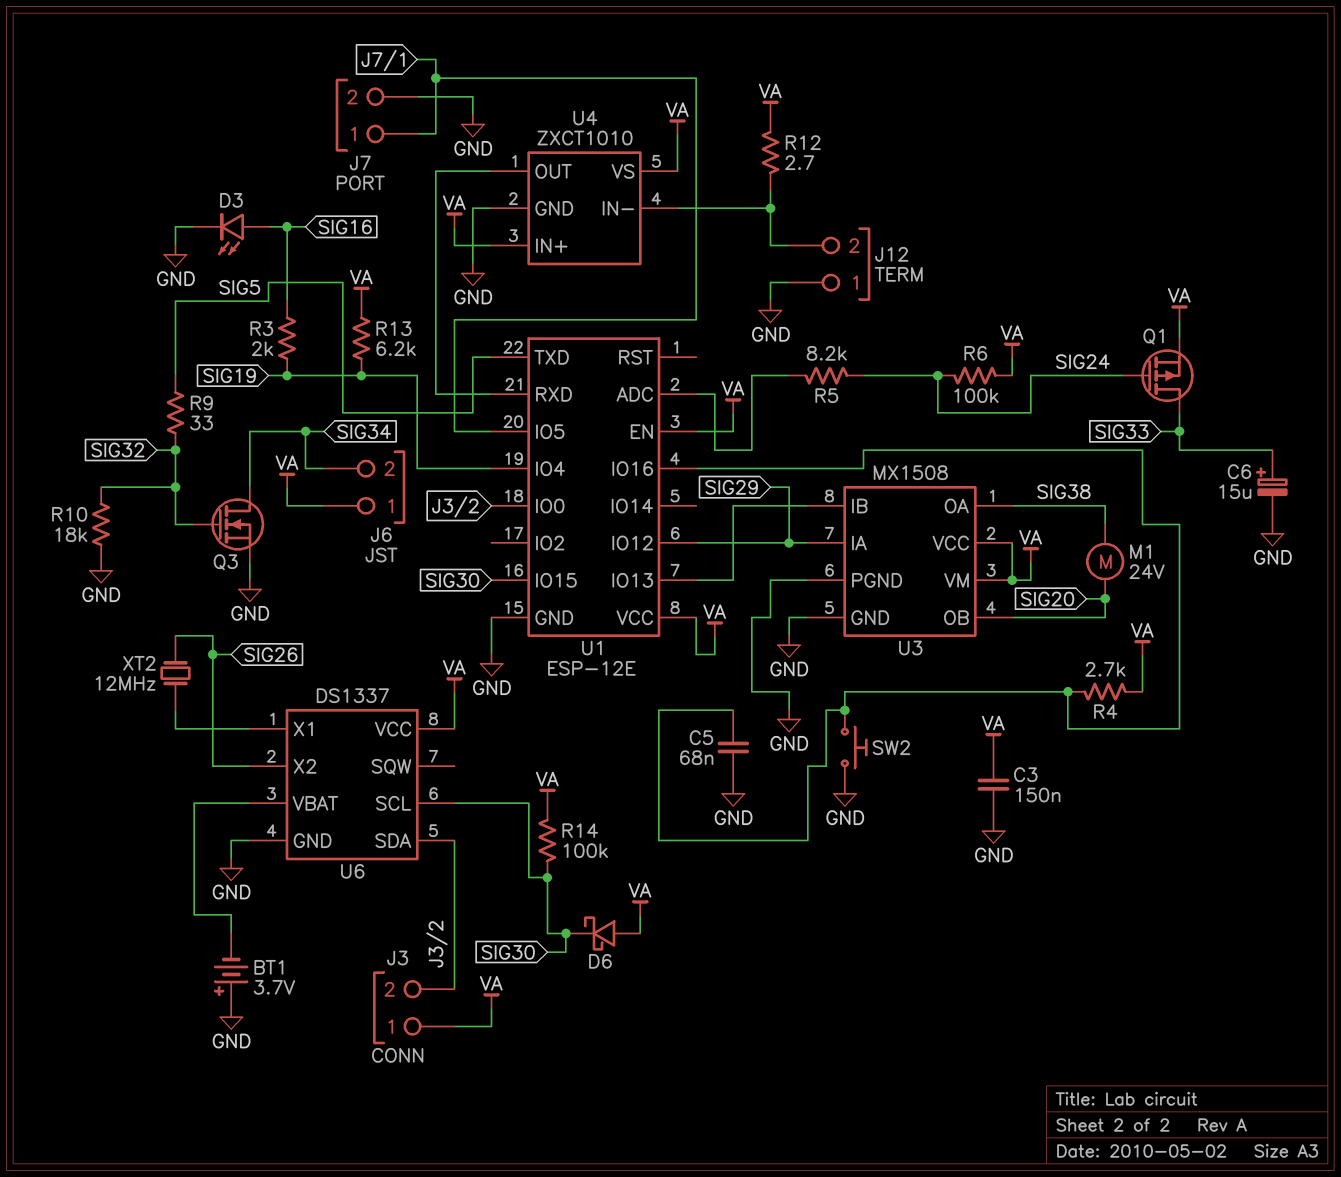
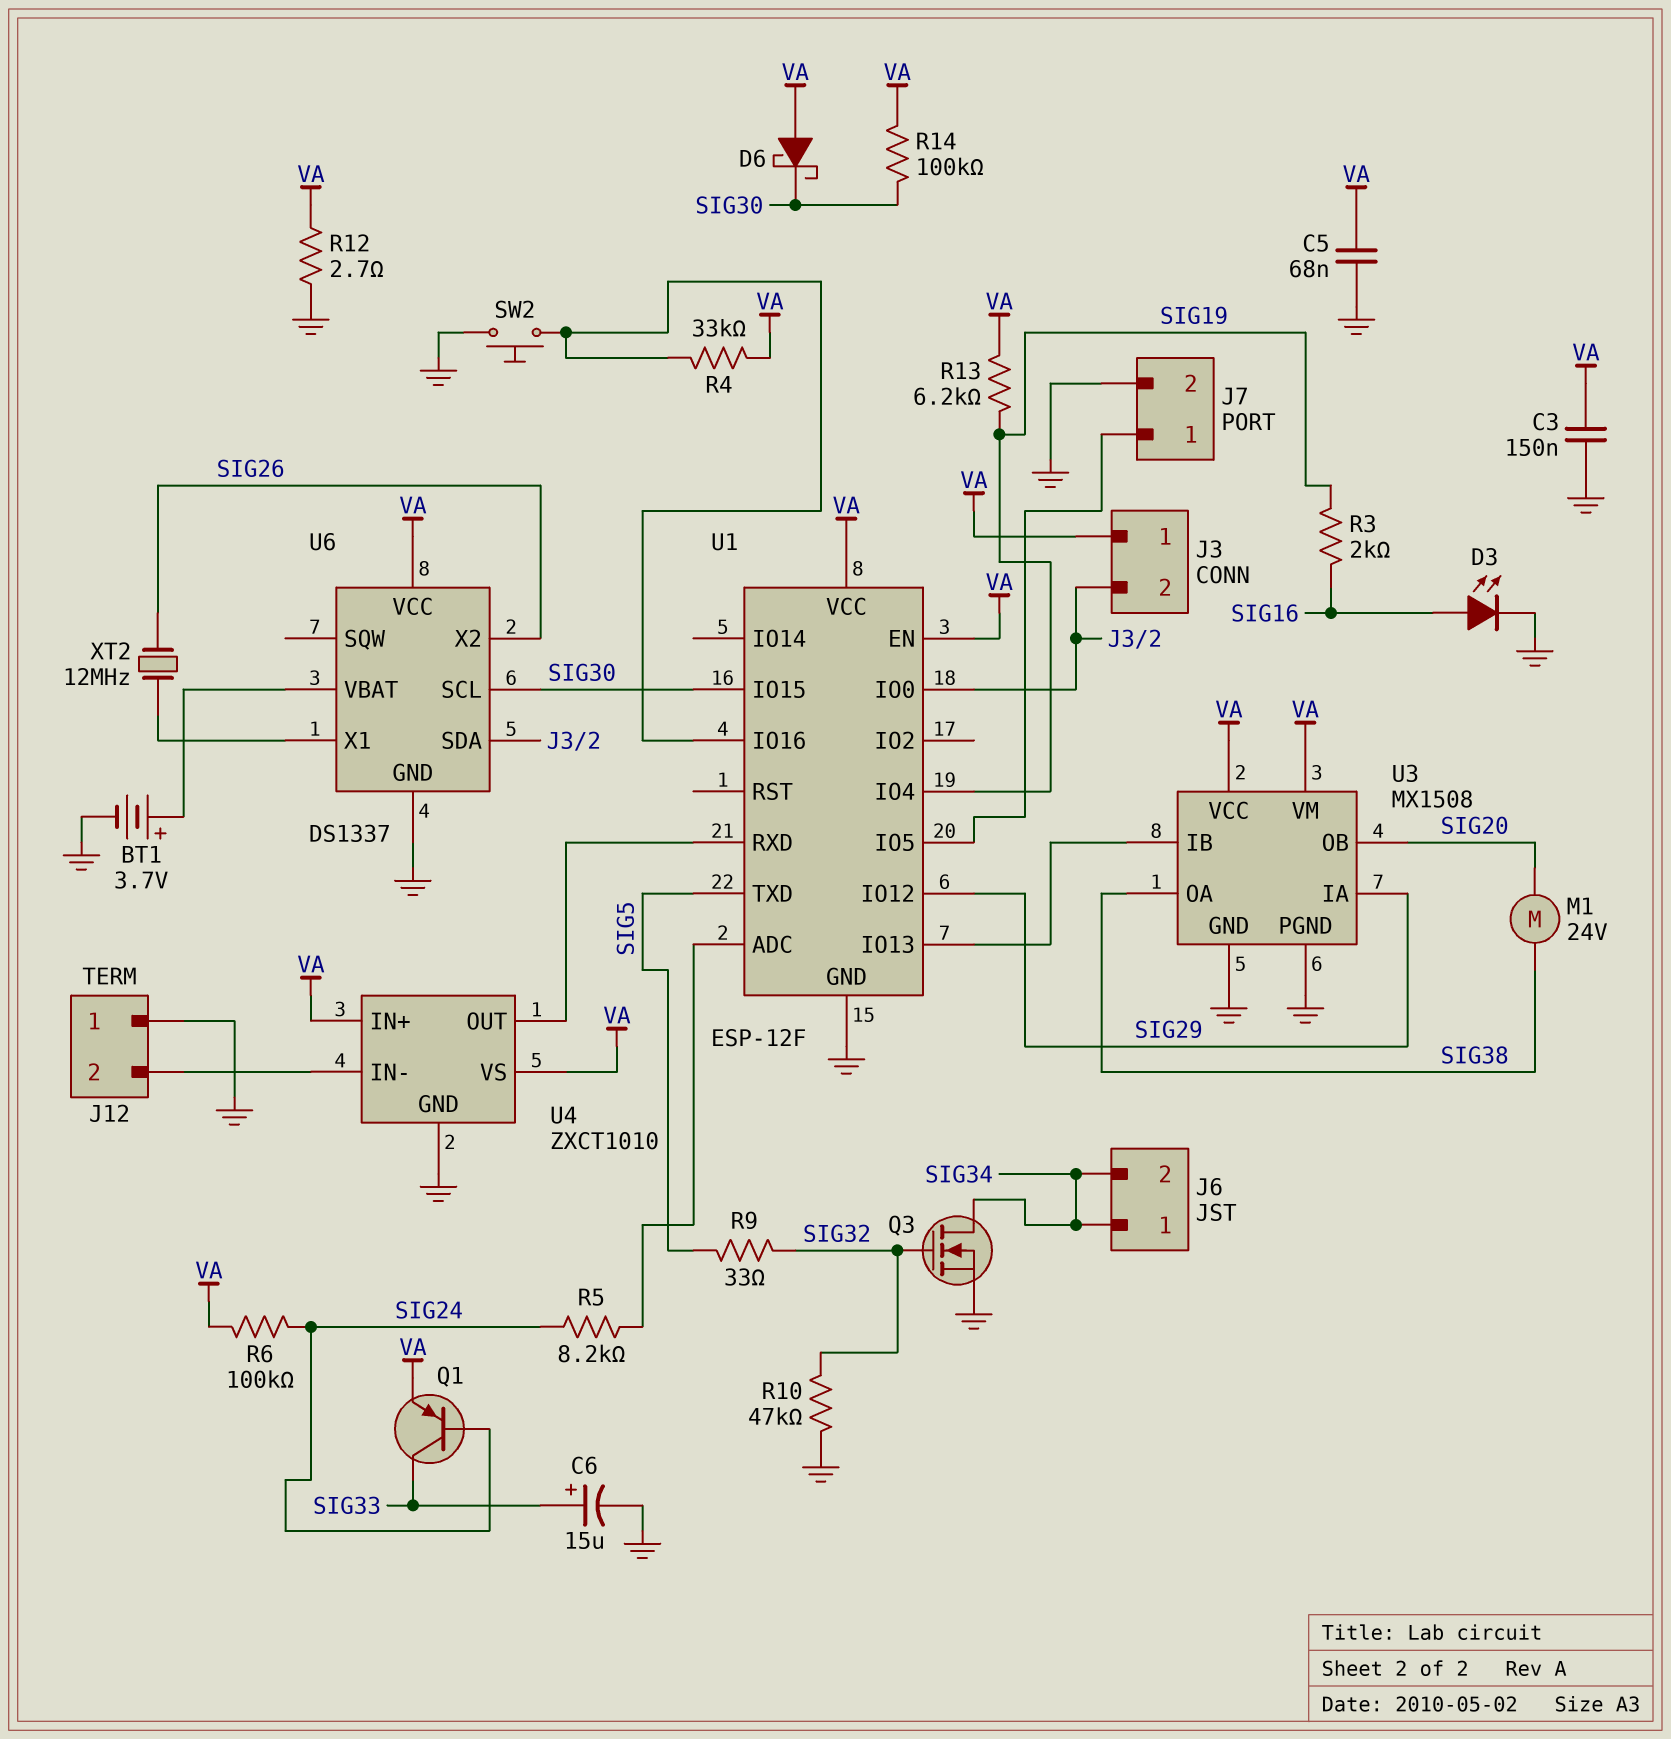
BT1: 3.7V (plus GND, minus U6/VBAT) -> 3.7V (plus U6/VBAT, minus GND)
C5: 68nF (GND, U1/IO16) -> 68nF (GND, VA)
J6 pin 1: VA -> SIG34
Q1: PMOS (G SIG24, D SIG33, S VA) -> PNP (B SIG24, C SIG33, E VA)
R4: 2.7k (U1/IO16, VA) -> 33k (U1/IO16, VA)
R10: 18k (GND, SIG32) -> 47k (GND, SIG32)
R12: 2.7 (J12/2, VA) -> 2.7 (GND, VA)
U1: ESP-12E -> ESP-12F

